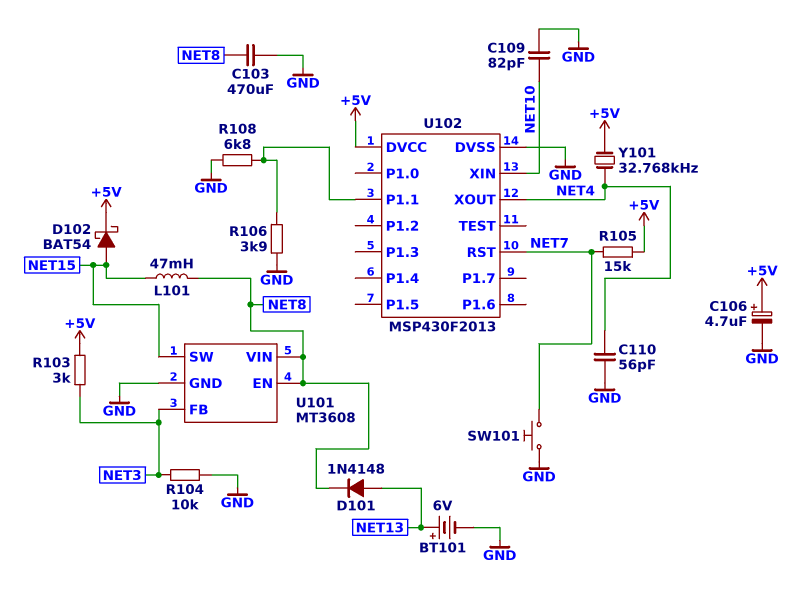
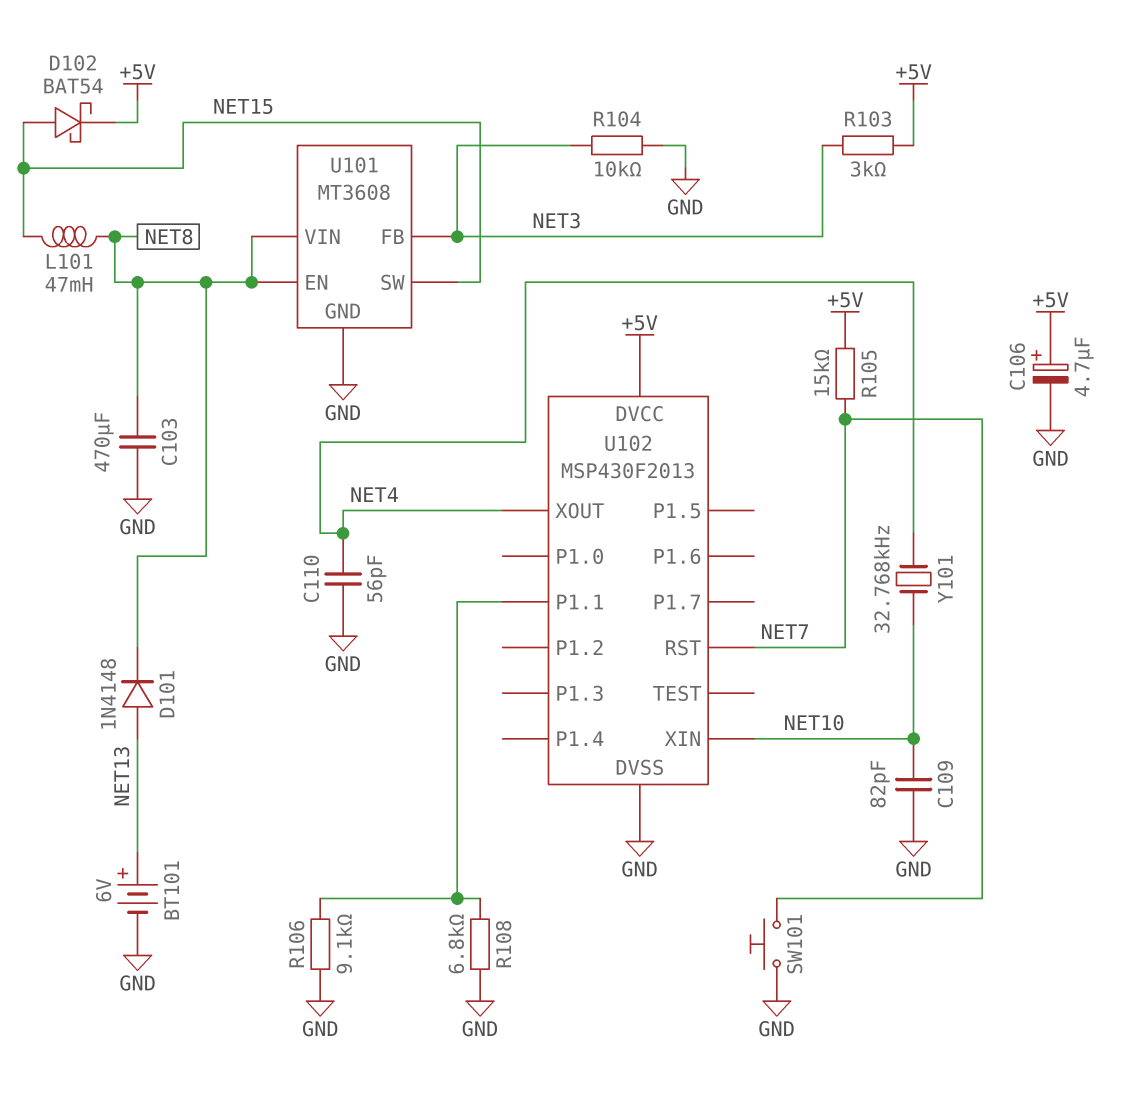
R106: 3.9k (GND, U102/P1.1) -> 9.1k (GND, U102/P1.1)
Y101: 32.768kHz (+5V, NET4) -> 32.768kHz (NET4, NET10)

